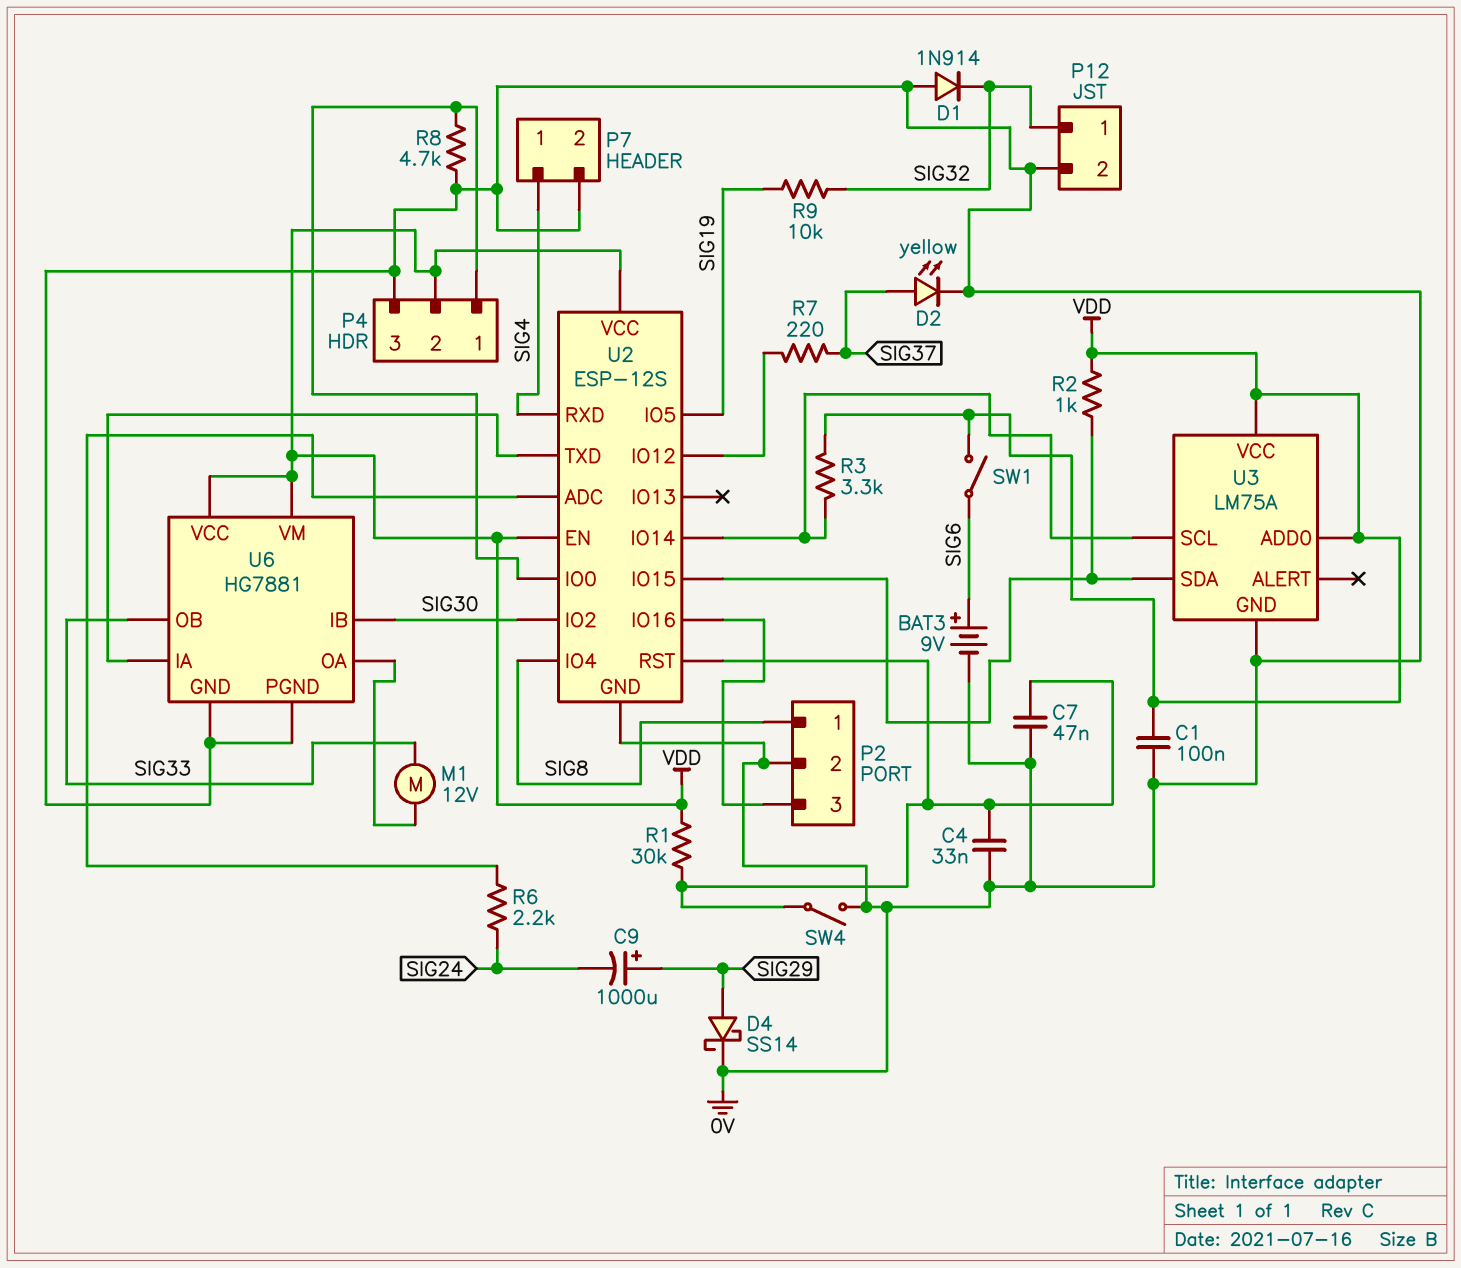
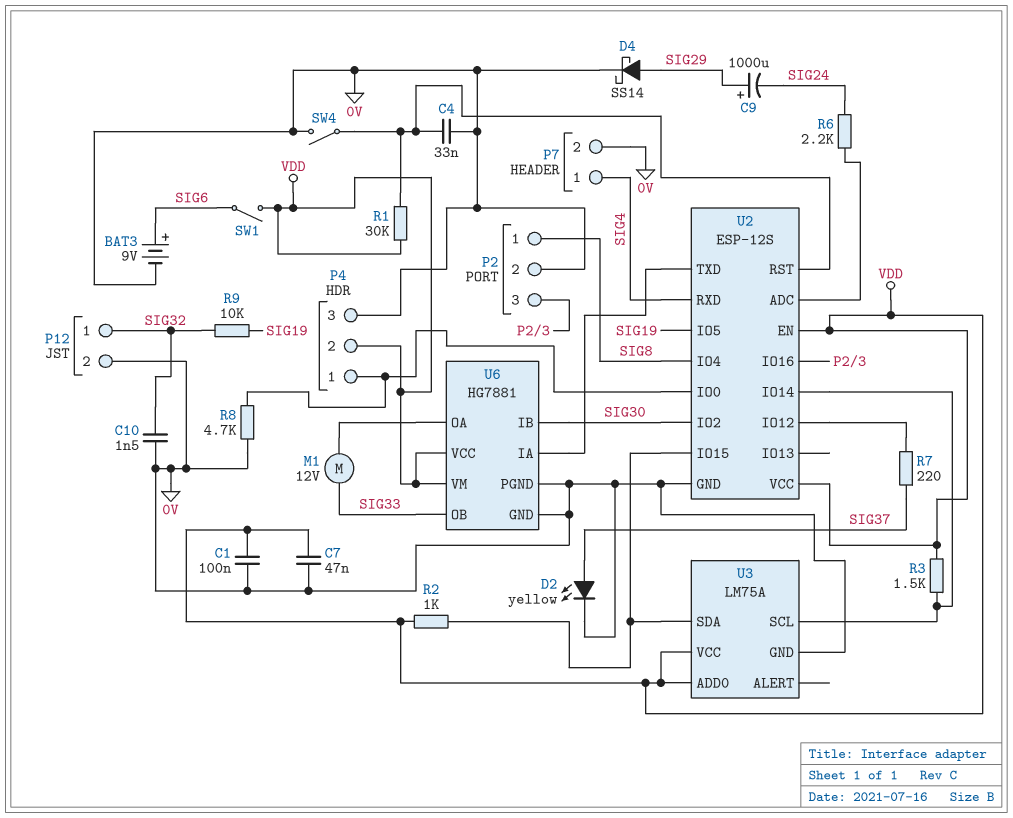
C7: 47nF (0V, U2/RST) -> 47nF (0V, VDD)
C10: none -> 1.5nF (0V, SIG32)
D1: diode 1N914 (A 0V, K SIG32) -> none
R3: 3.3k (U2/IO14, VDD) -> 1.5k (U2/IO14, VDD)

